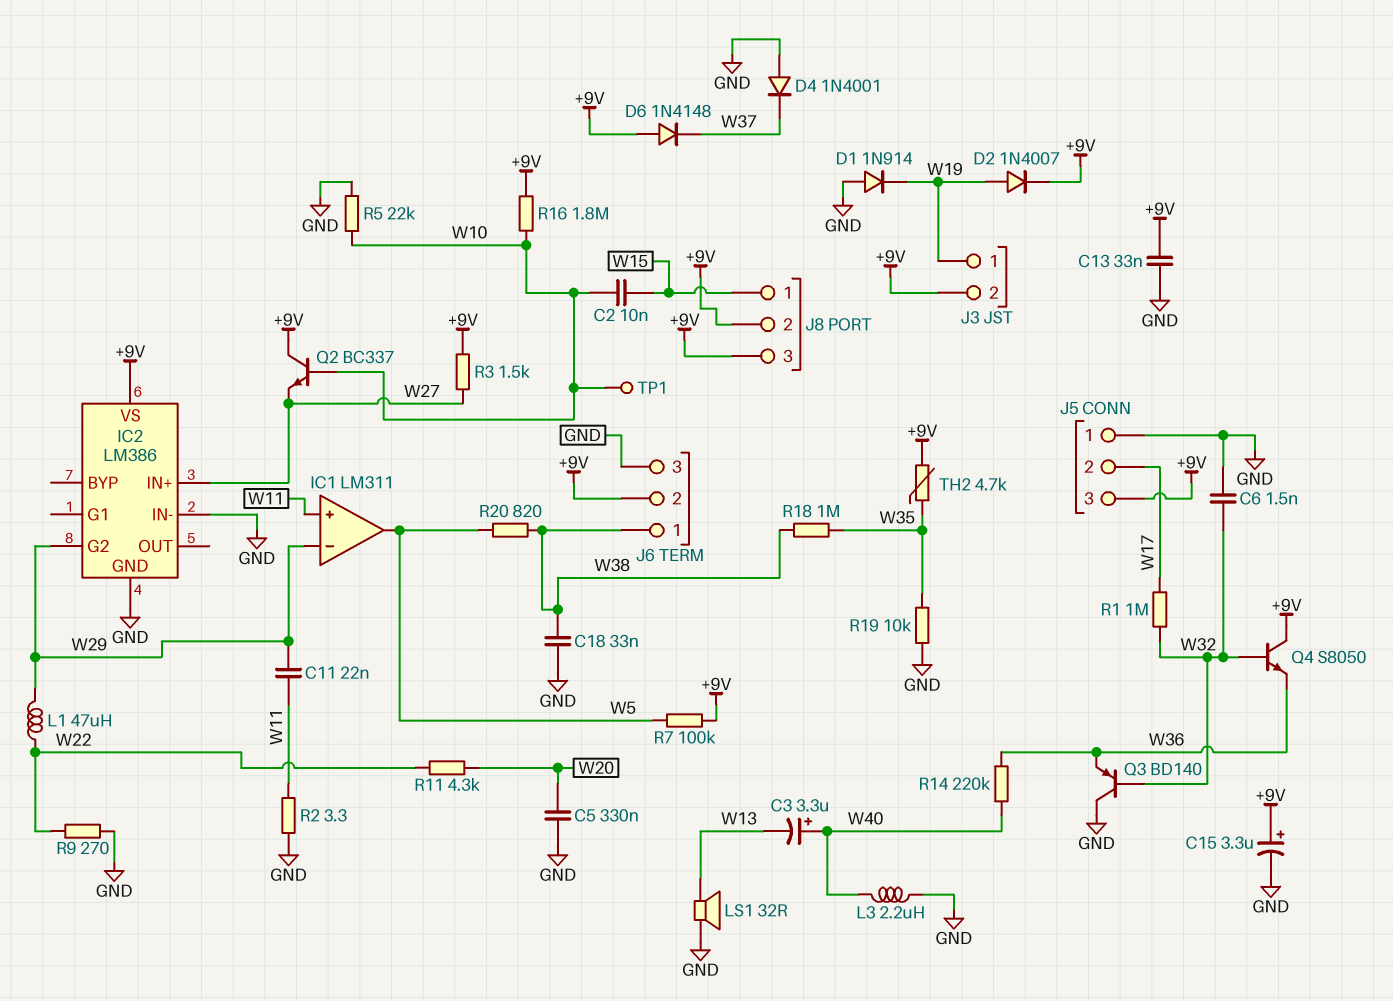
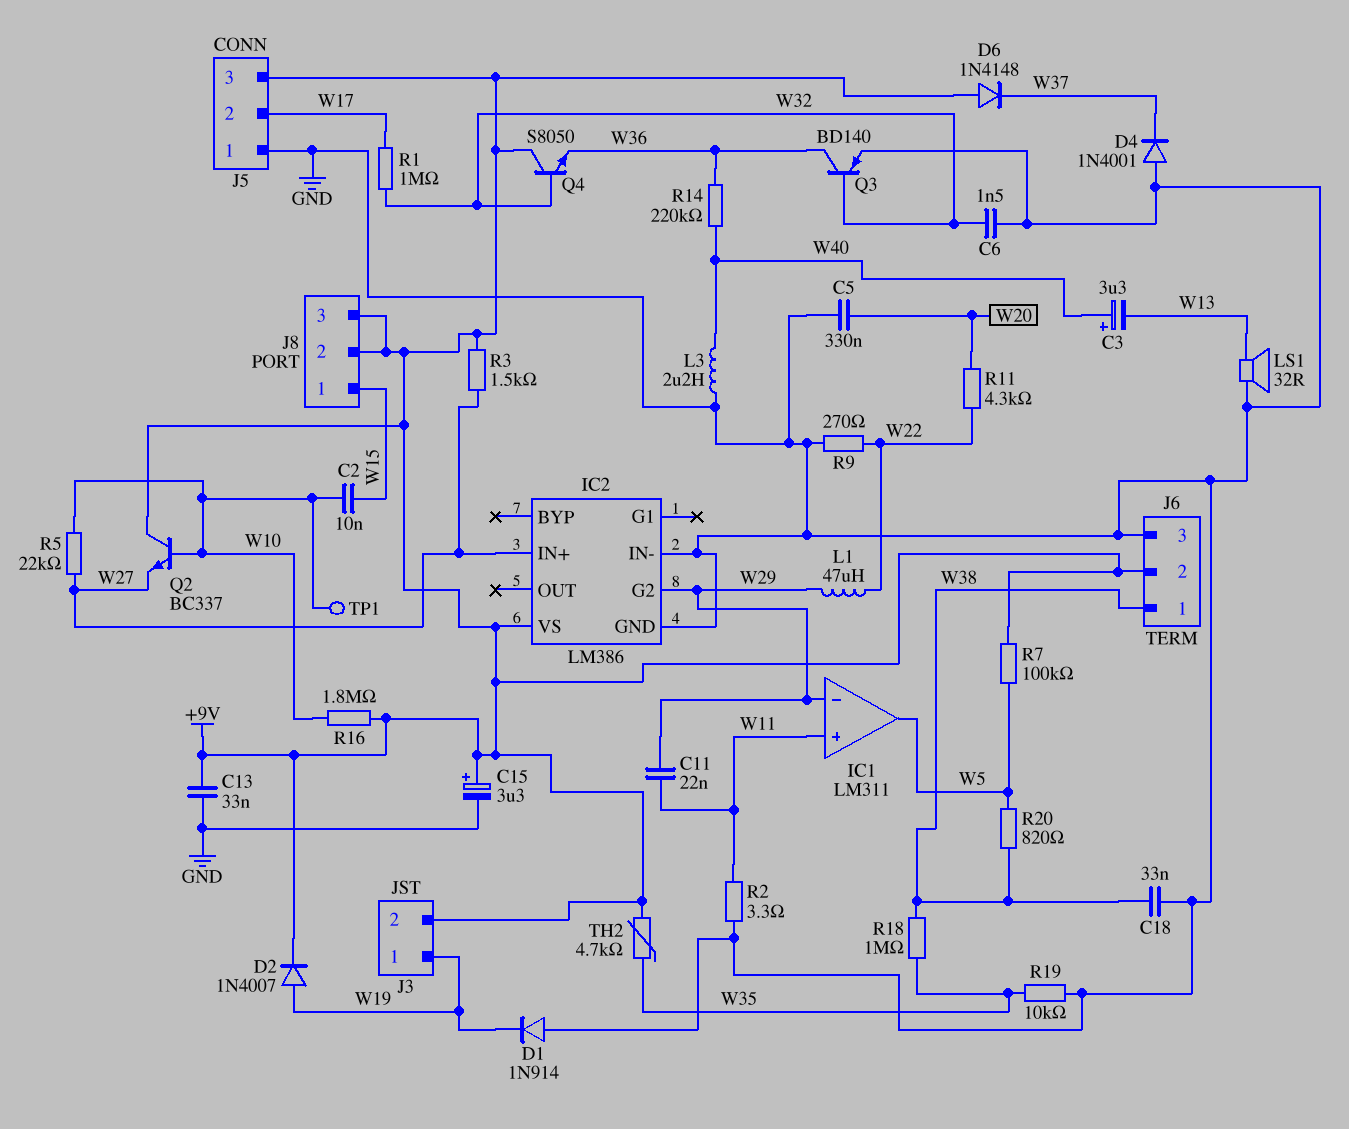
Q3: PNP BD140 (B W32, C GND, E W36) -> PNP BD140 (B W32, C W36, E GND)
R5: 22k (GND, W10) -> 22k (W10, W27)

